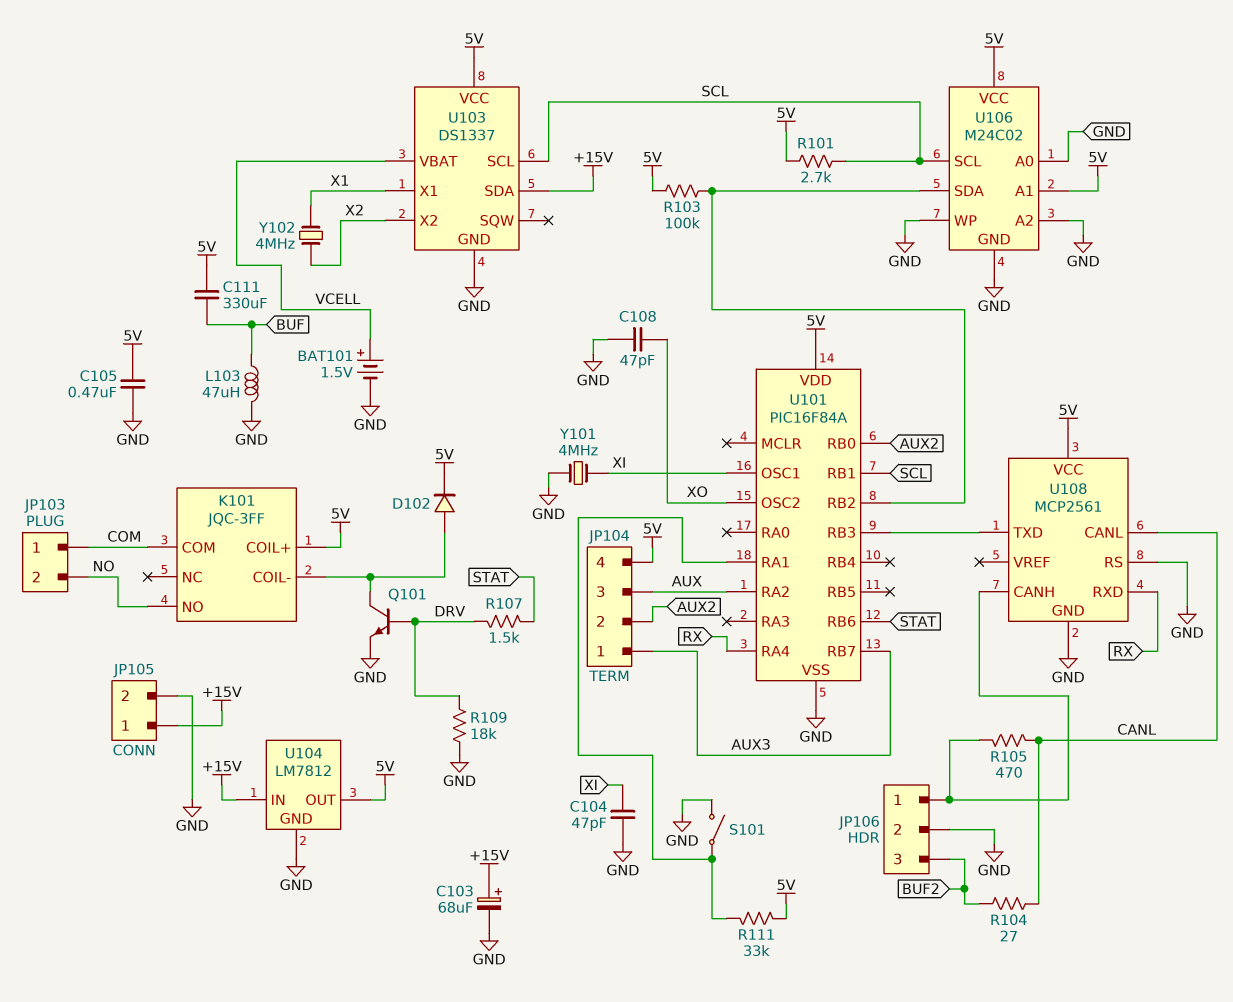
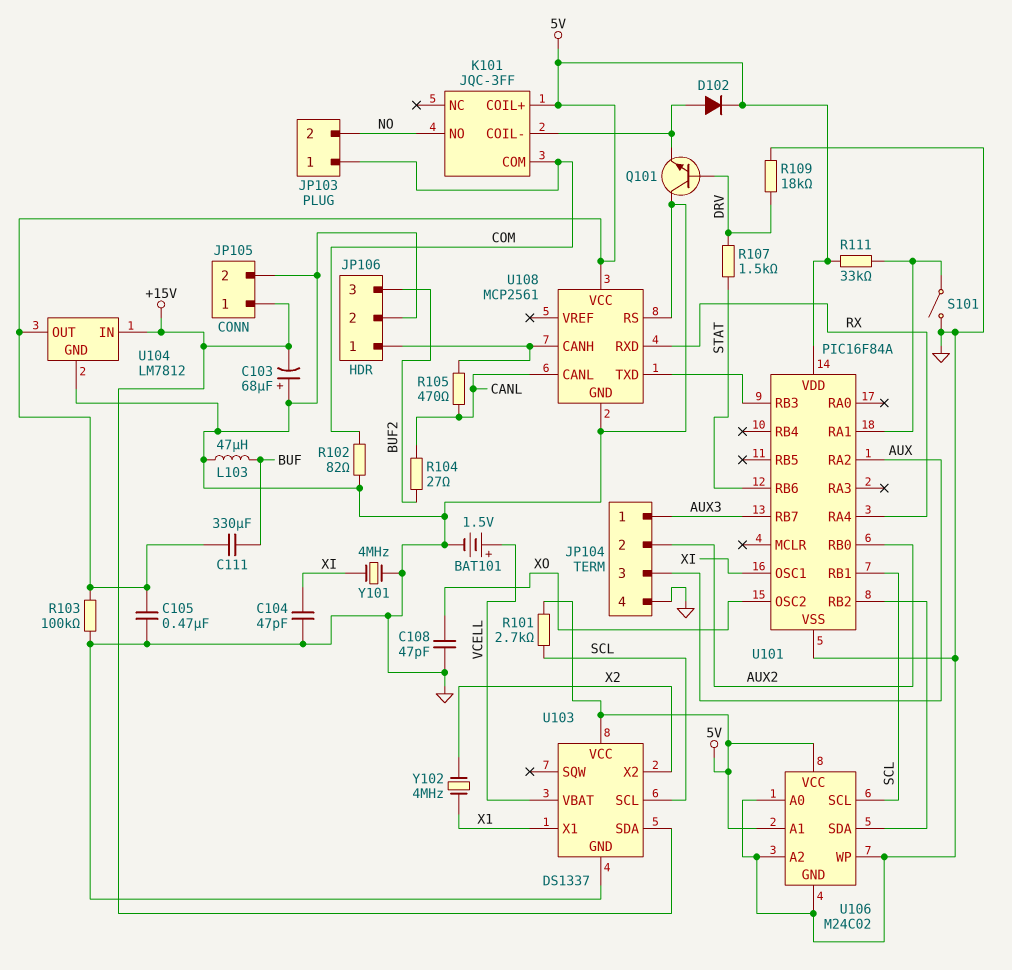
C103: 68uF (plus +15V, minus GND) -> 68uF (plus GND, minus +15V)
JP104 pin 4: 5V -> GND
Q101: NPN (B DRV, C K101/COIL-, E GND) -> NPN (B DRV, C GND, E K101/COIL-)
R102: none -> 82 (COM, GND)
R103: 100k (5V, U101/RB2) -> 100k (5V, GND)

